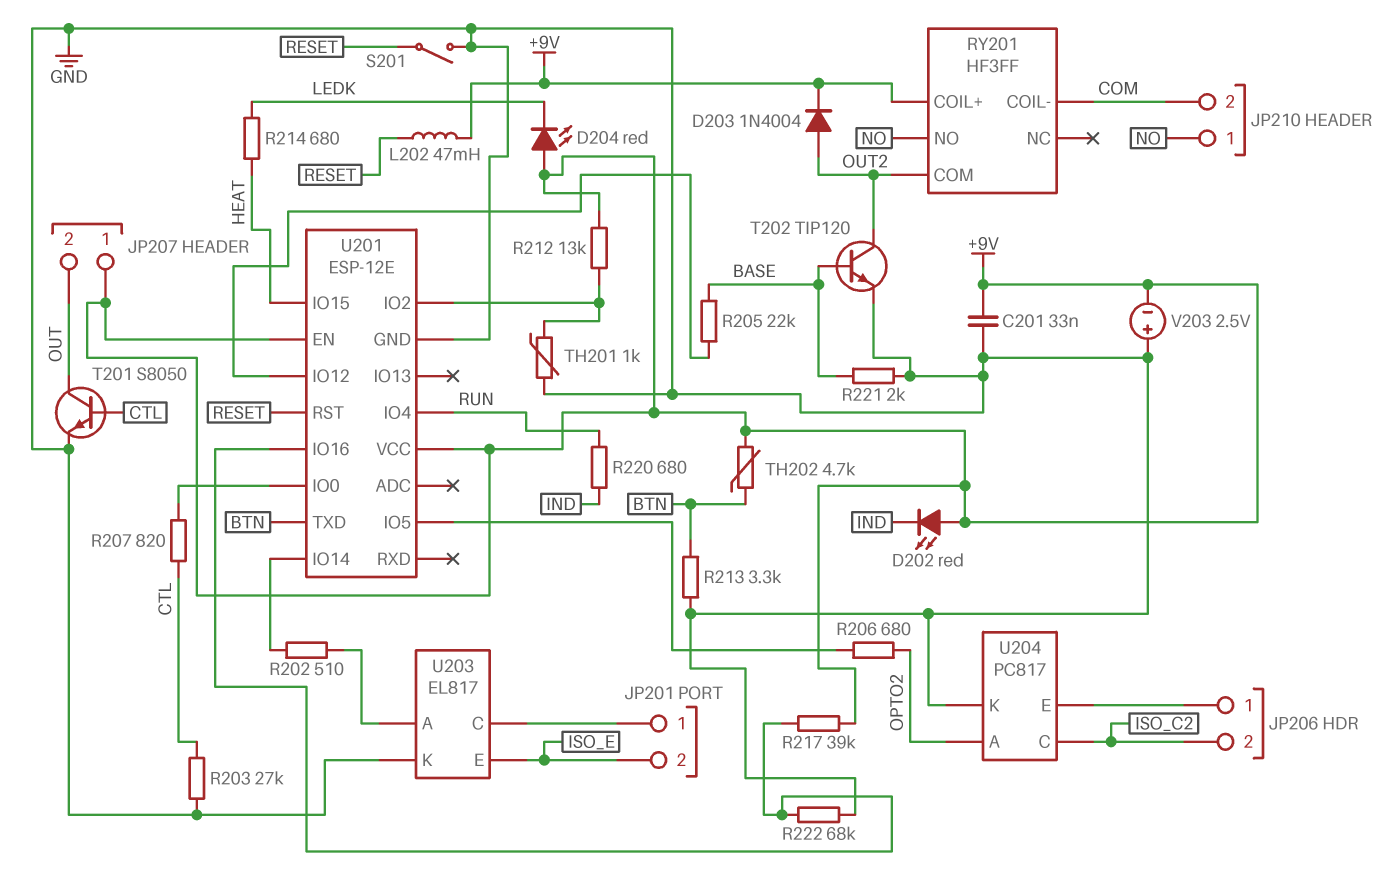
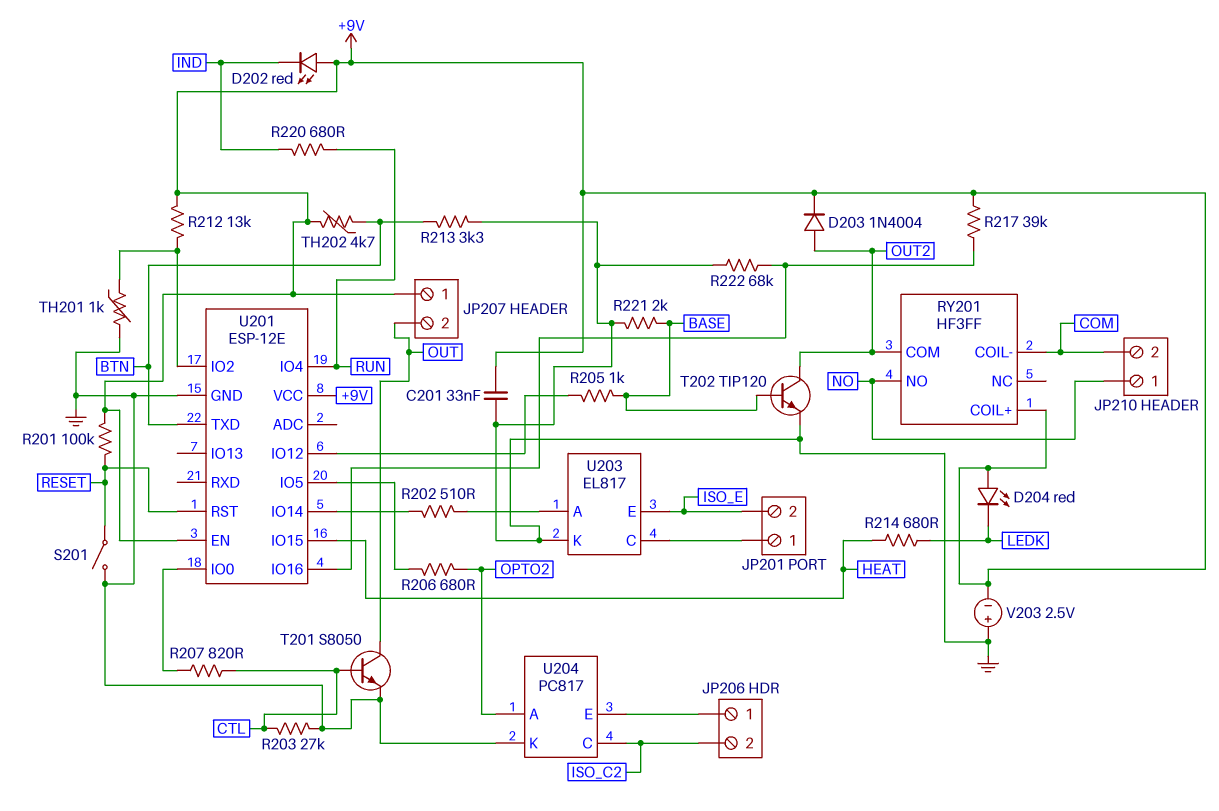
L202: 47mH (+9V, RESET) -> none
R201: none -> 100k (+9V, RESET)
R205: 22k (BASE, U201/IO12) -> 1k (BASE, U201/IO12)

